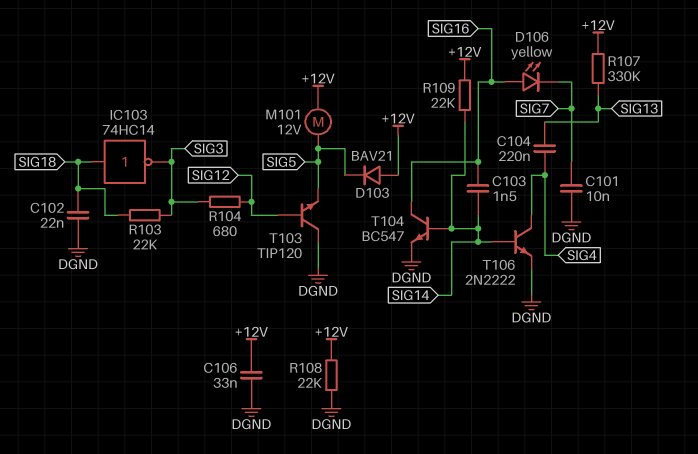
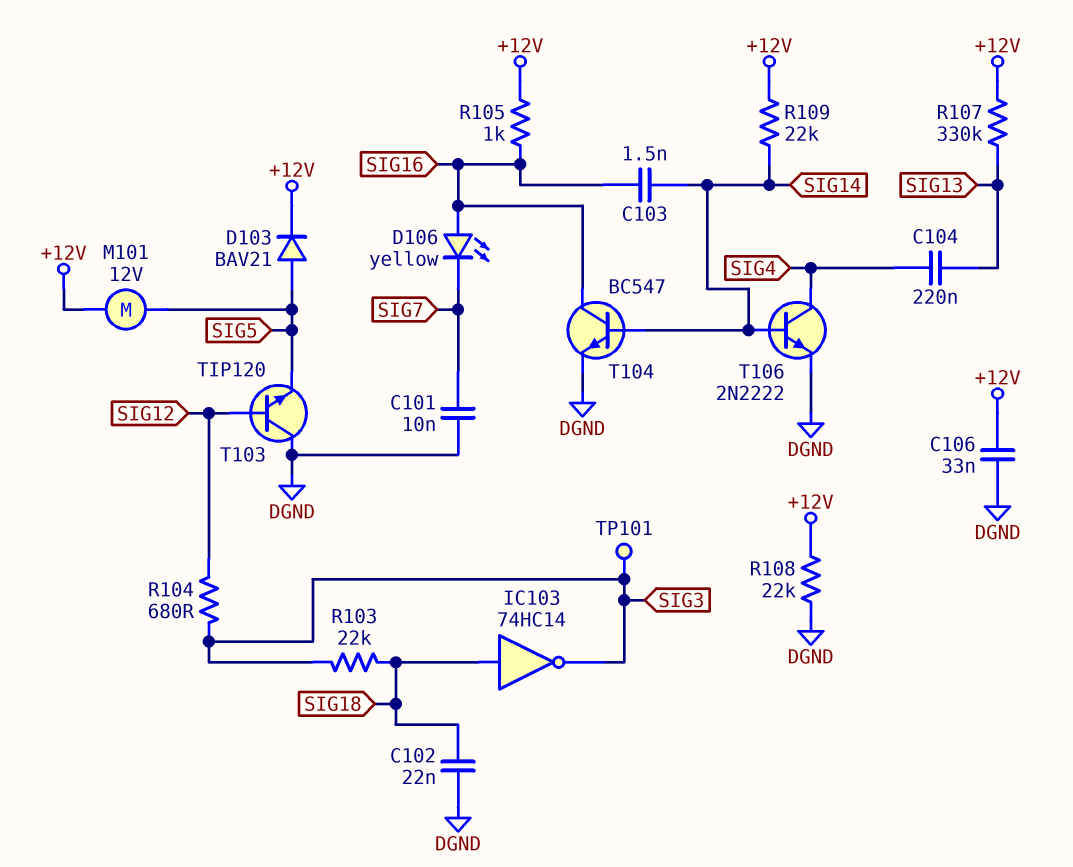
D103: diode BAV21 (A +12V, K SIG5) -> diode BAV21 (A SIG5, K +12V)
R105: none -> 1k (+12V, SIG16)
TP101: none -> test point (SIG3)

